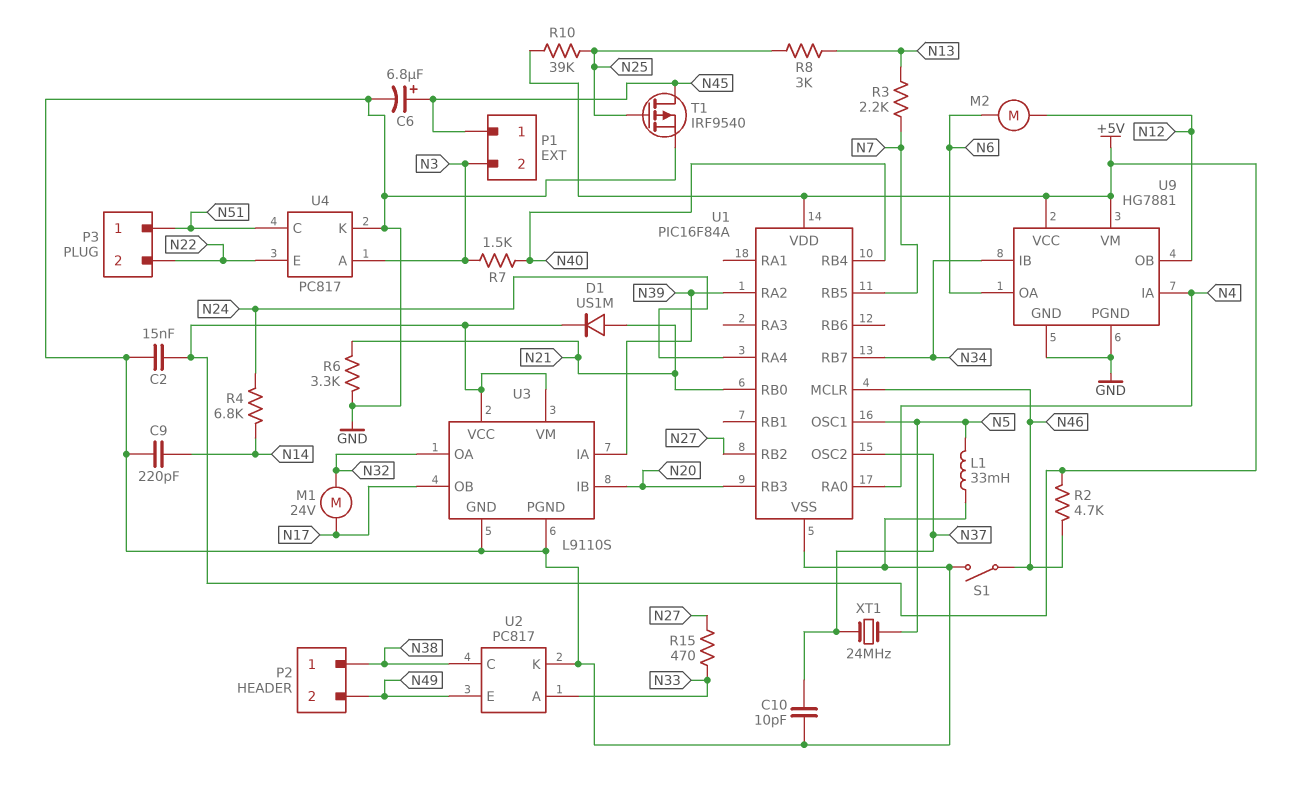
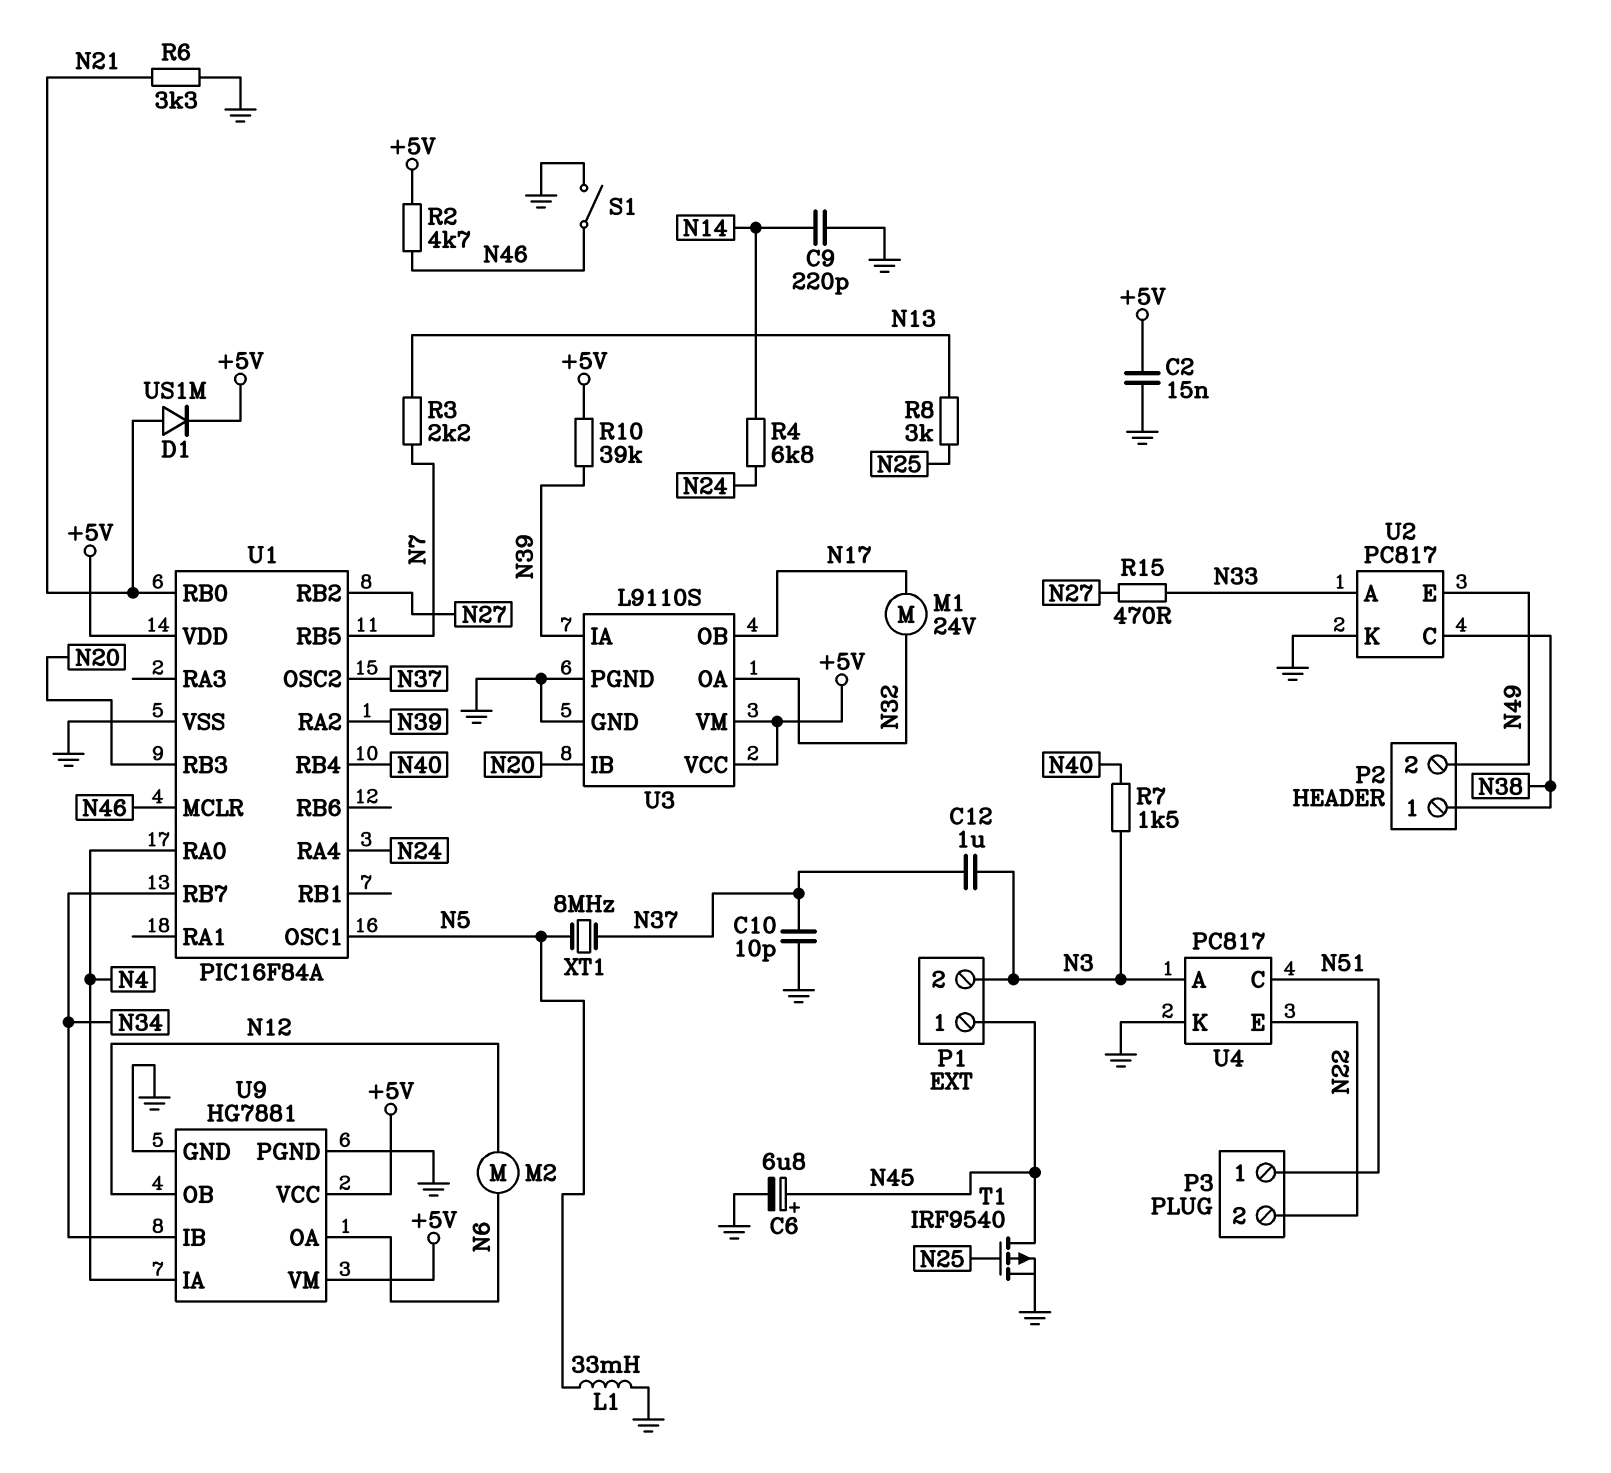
C12: none -> 1uF (N3, N37)
R10: 39k (+5V, N25) -> 39k (+5V, N39)
XT1: 24MHz (N5, N37) -> 8MHz (N5, N37)

